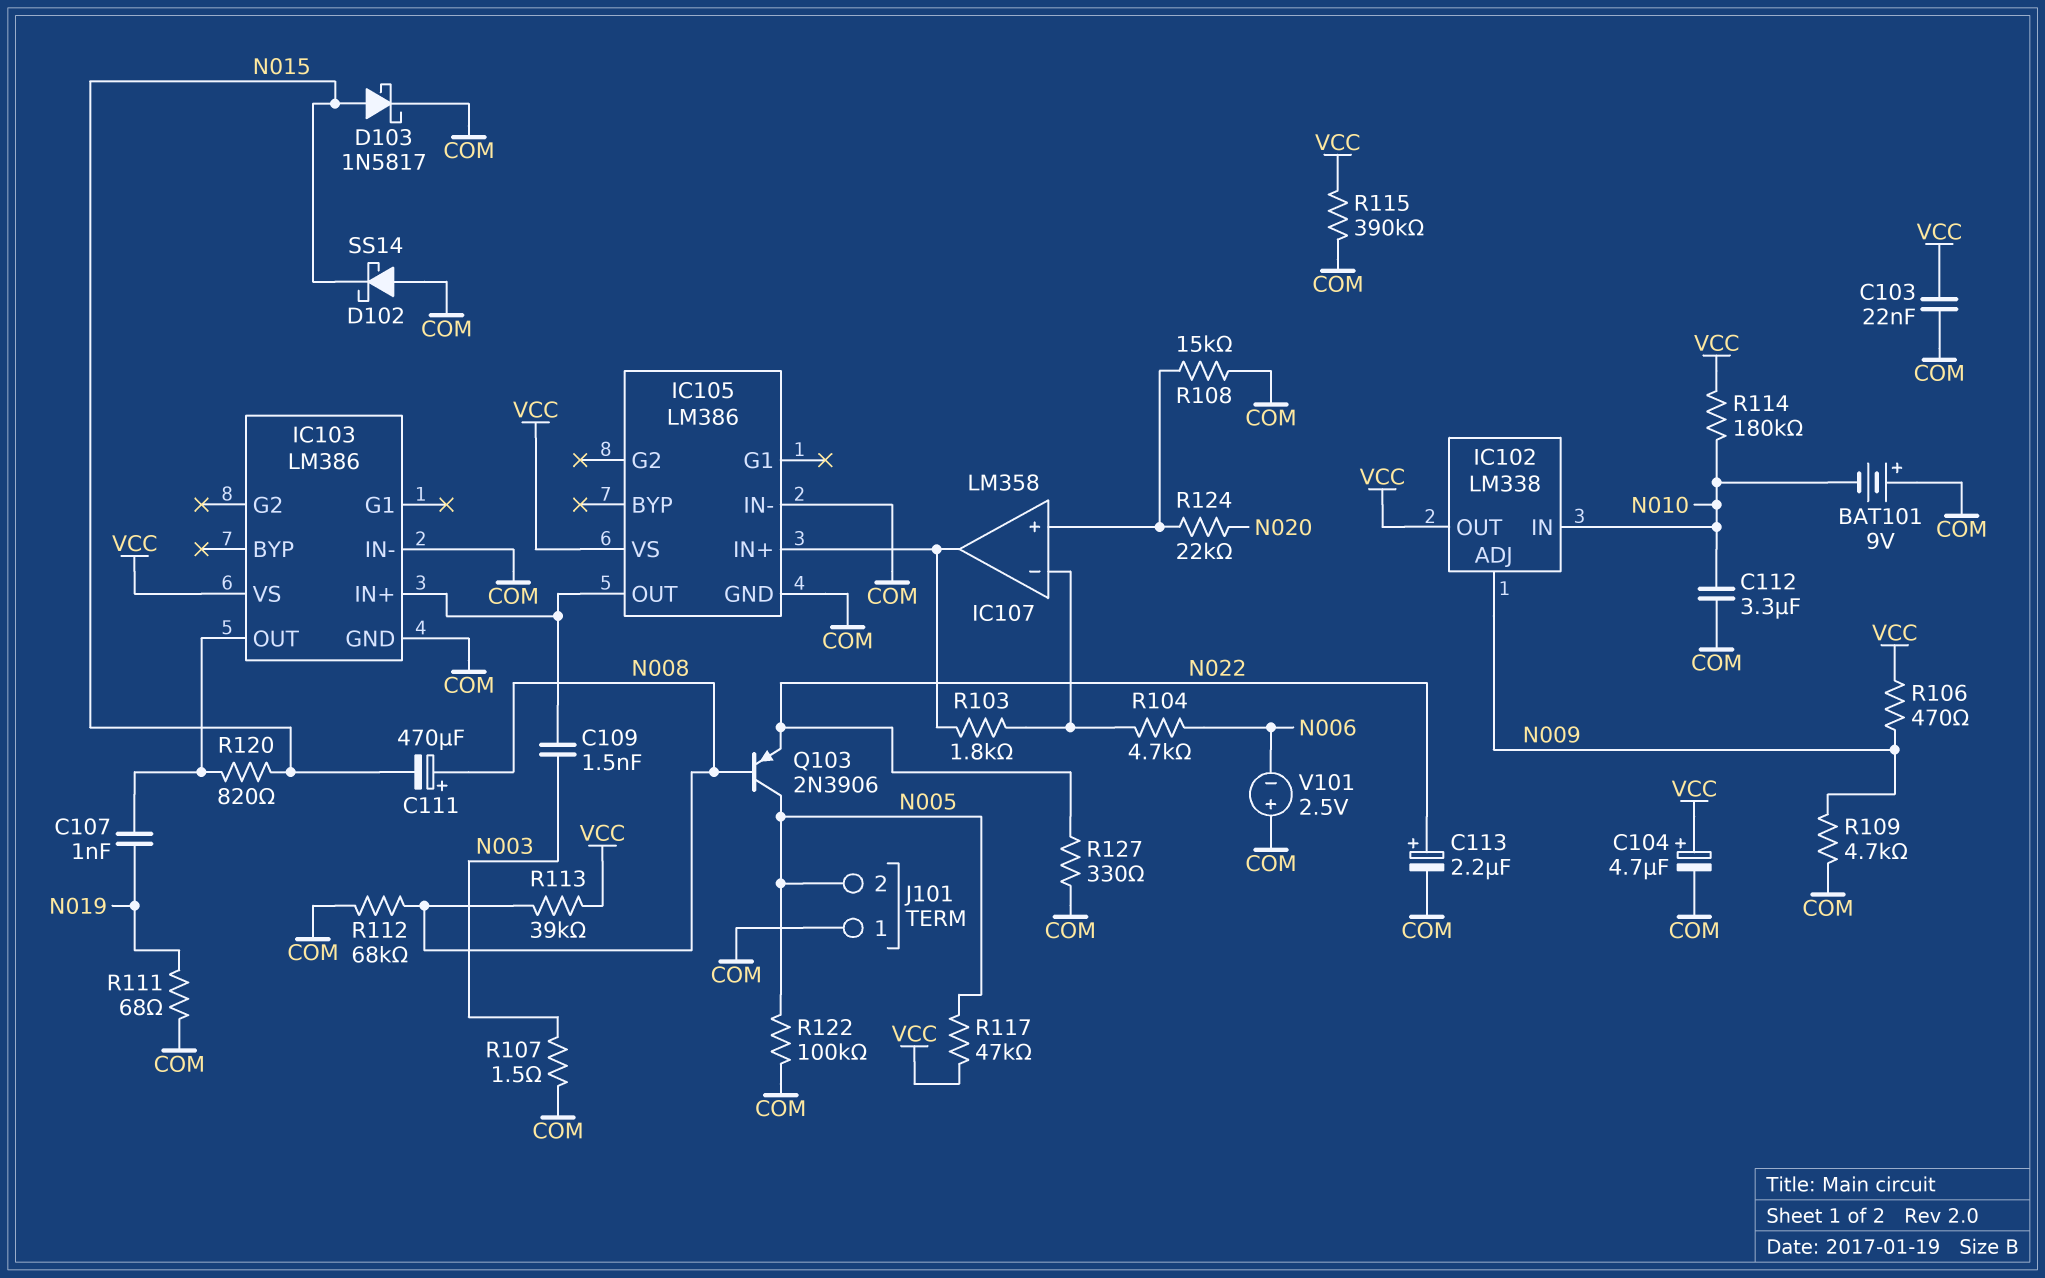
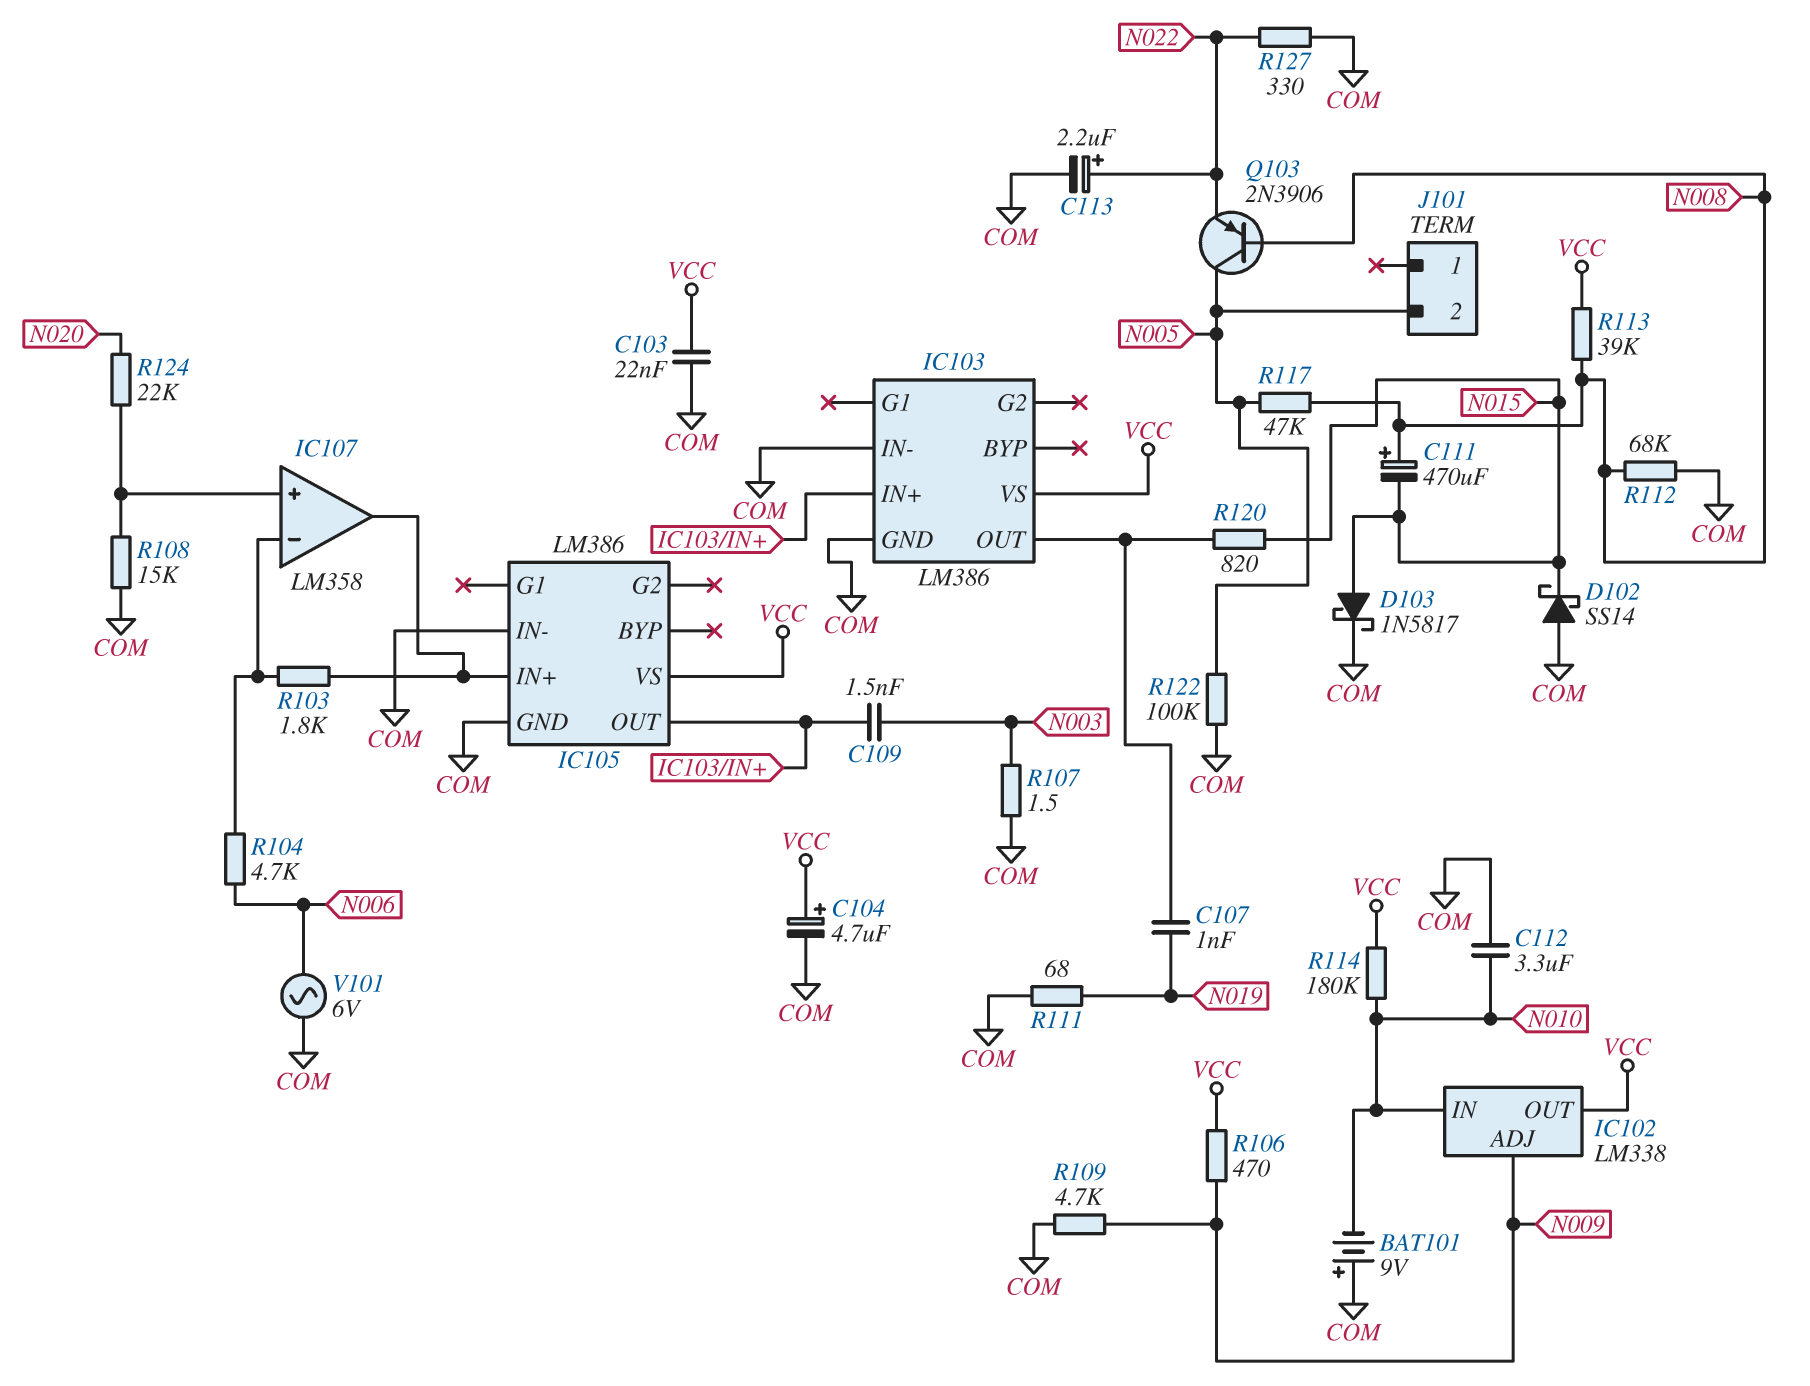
J101 pin 1: COM -> none
R115: 390k (COM, VCC) -> none
R117: 47k (N005, VCC) -> 47k (N005, N008)
V101: 2.5V (plus COM, minus N006) -> AC 6V (COM, N006)

